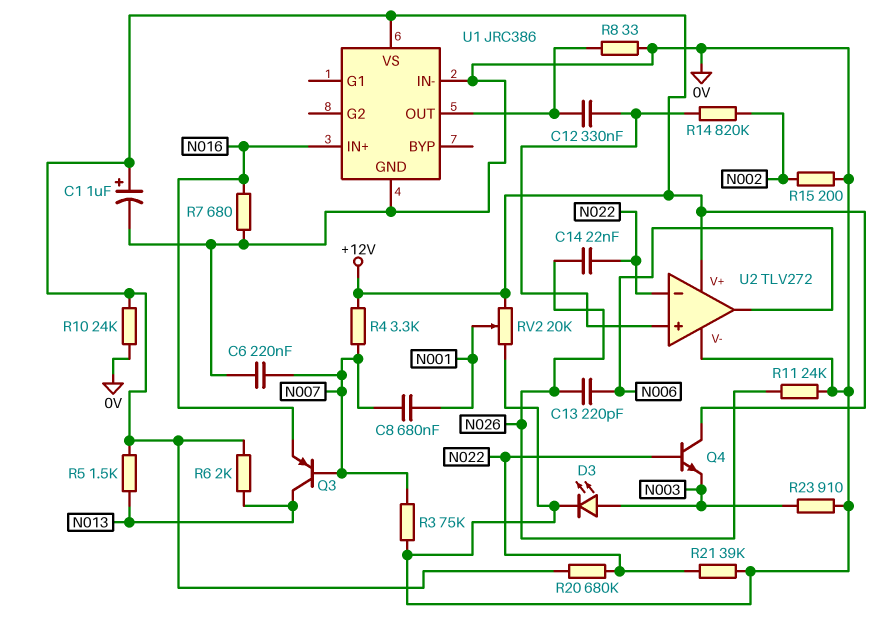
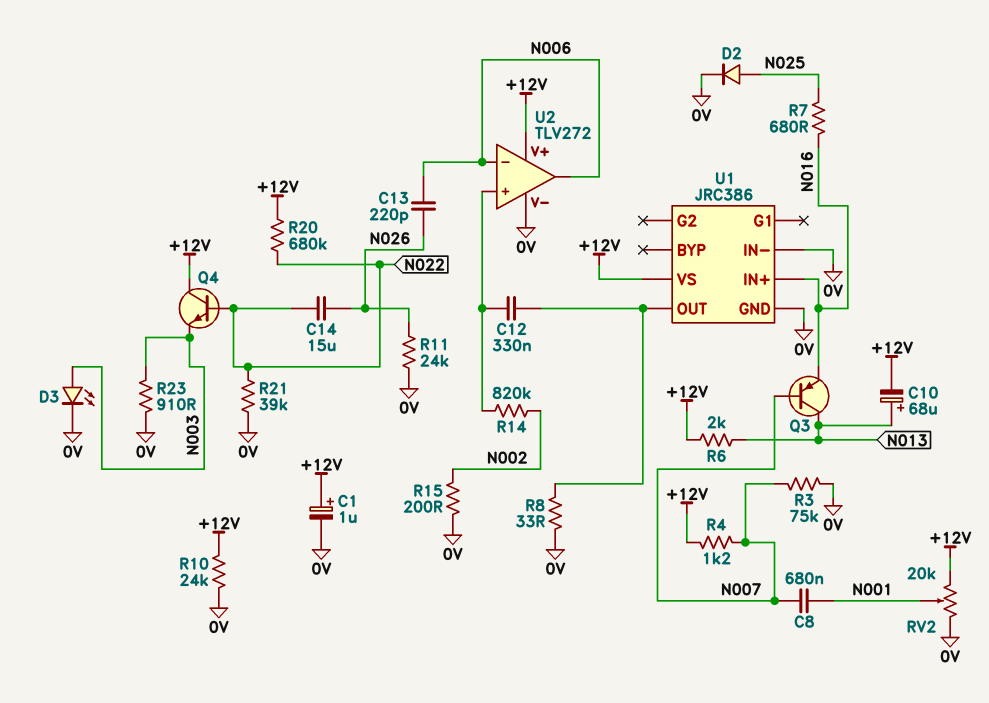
C6: 220nF (0V, N007) -> none
C10: none -> 68uF (plus N013, minus +12V)
C14: 22nF (N022, N026) -> 15uF (N022, N026)
D2: none -> diode (A N025, K 0V)
R4: 3.3k (+12V, N007) -> 1.2k (+12V, N007)
R5: 1.5k (+12V, N013) -> none
R7: 680 (0V, N016) -> 680 (N016, N025)
U2 pin in-: N022 -> N006

